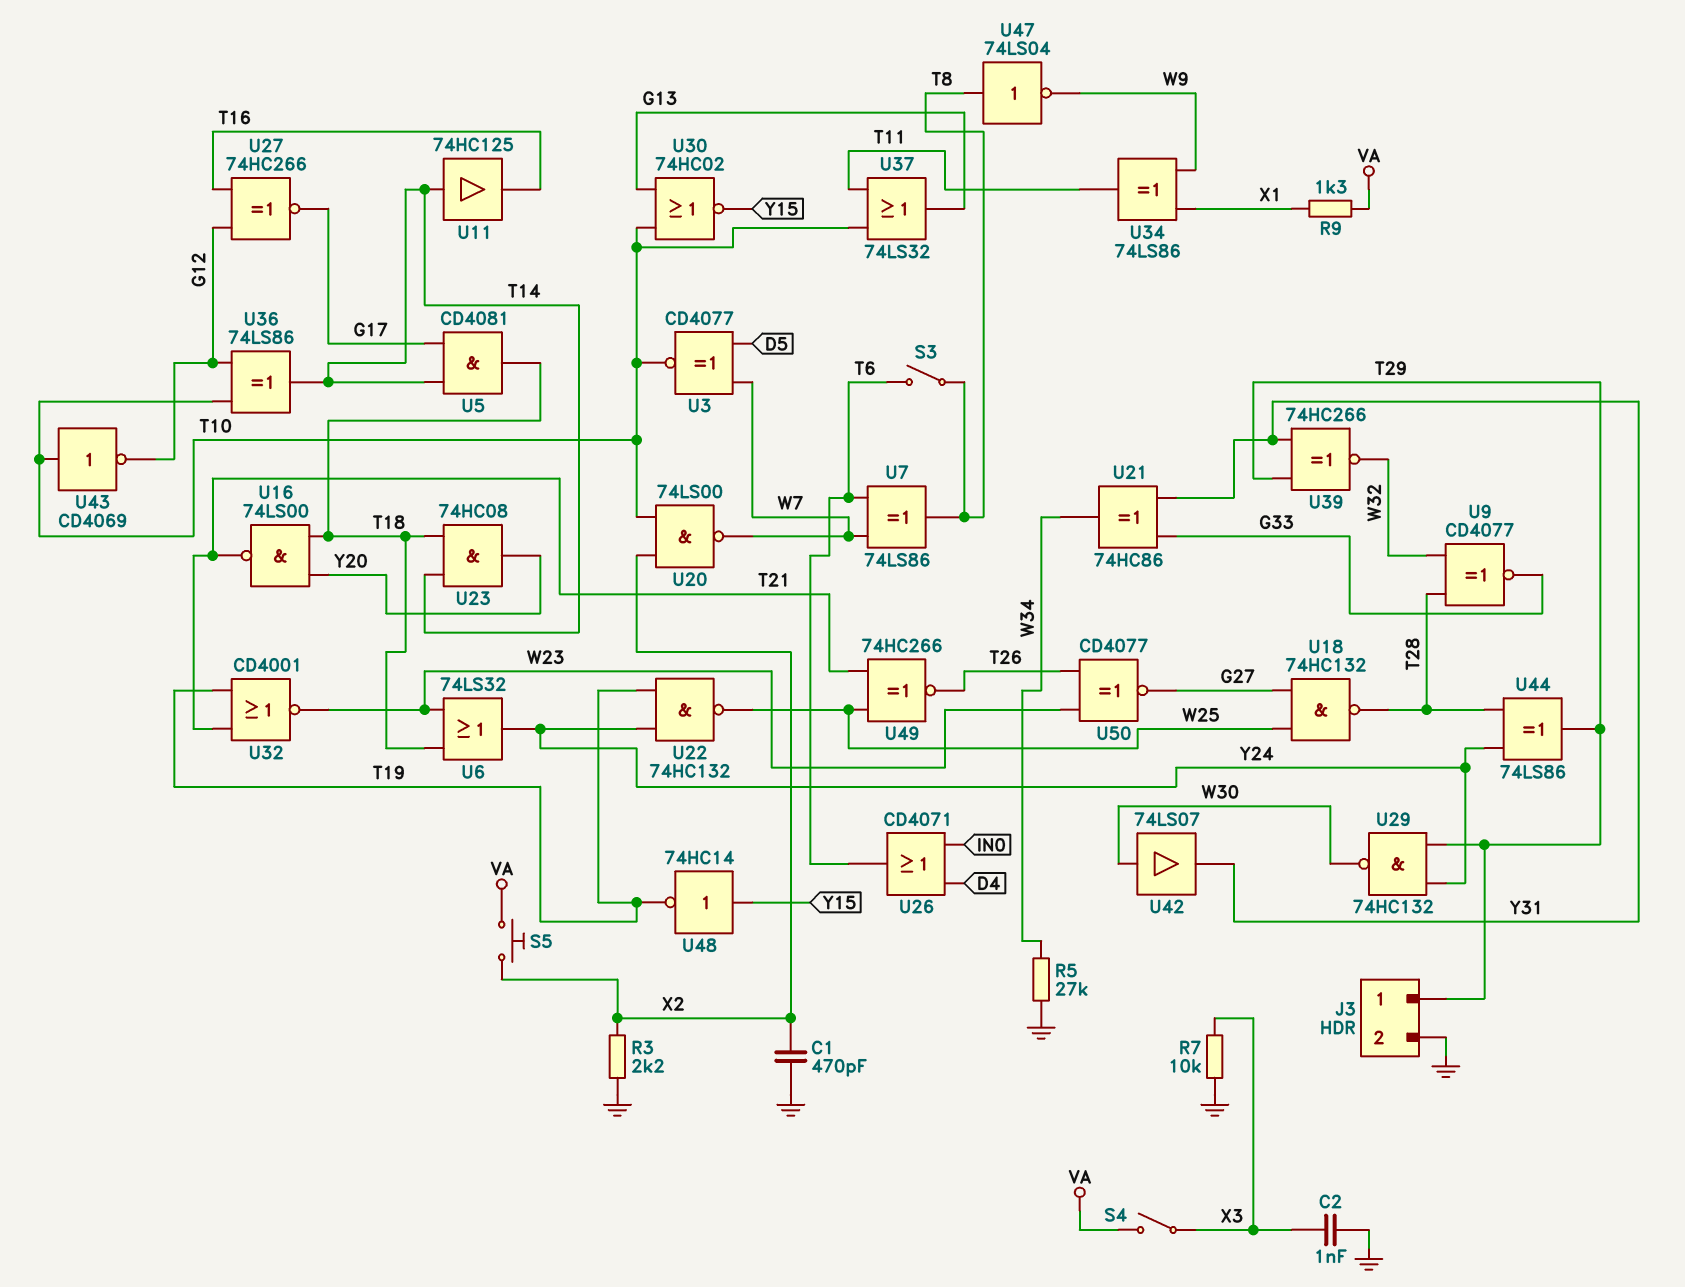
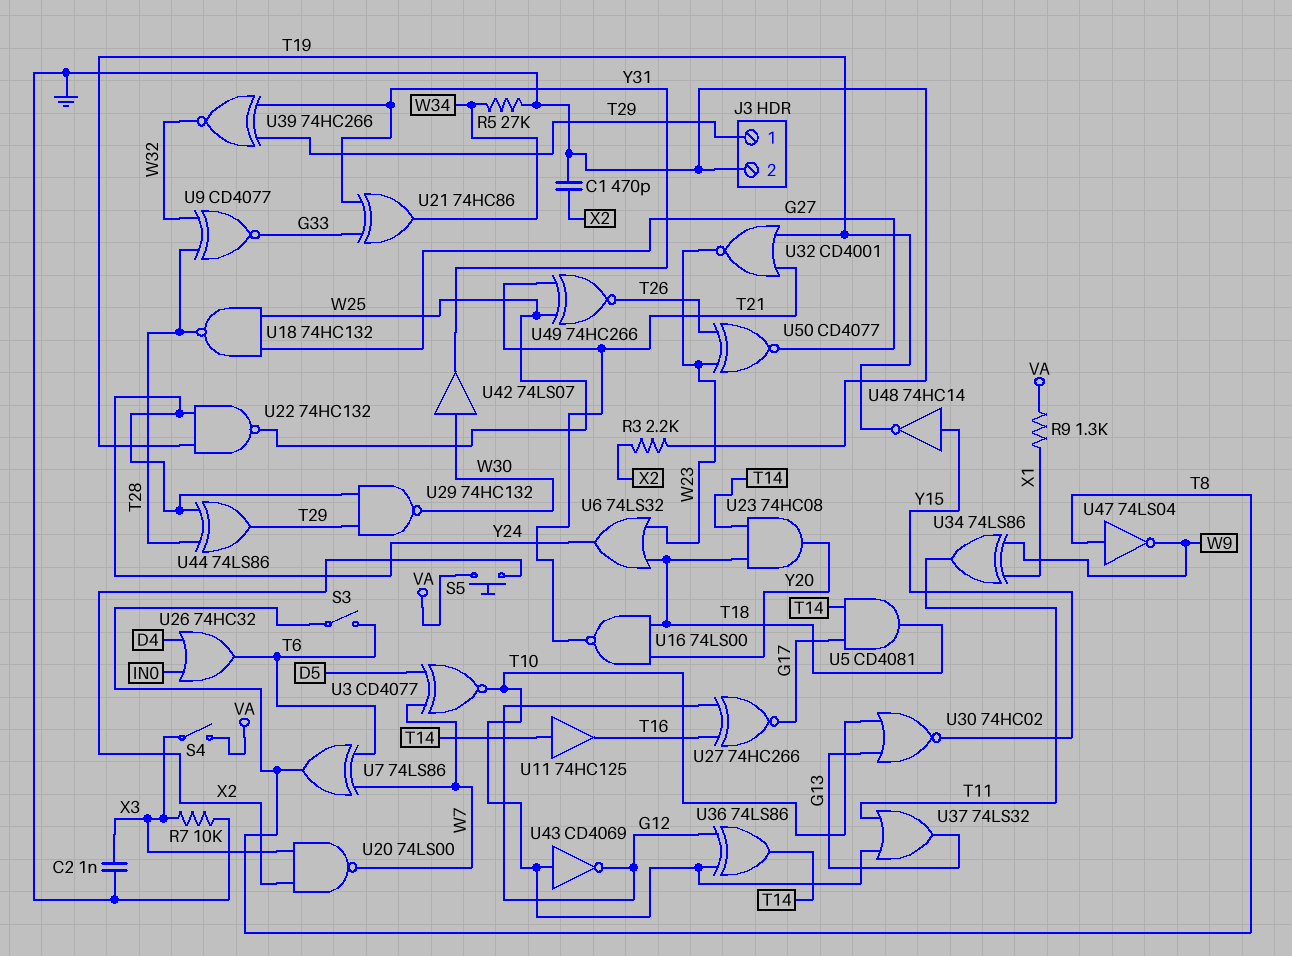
U20: NAND 74LS00 (in T10, in X2, out W7) -> NAND 74LS00 (in X2, in X3, out W7)
U26: OR CD4071 (in D4, in IN0, out T6) -> OR 74HC32 (in D4, in IN0, out T6)

